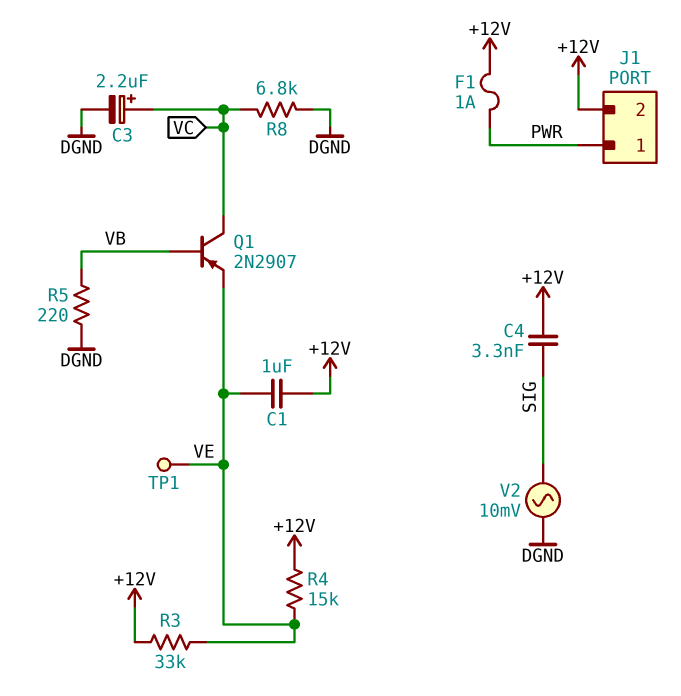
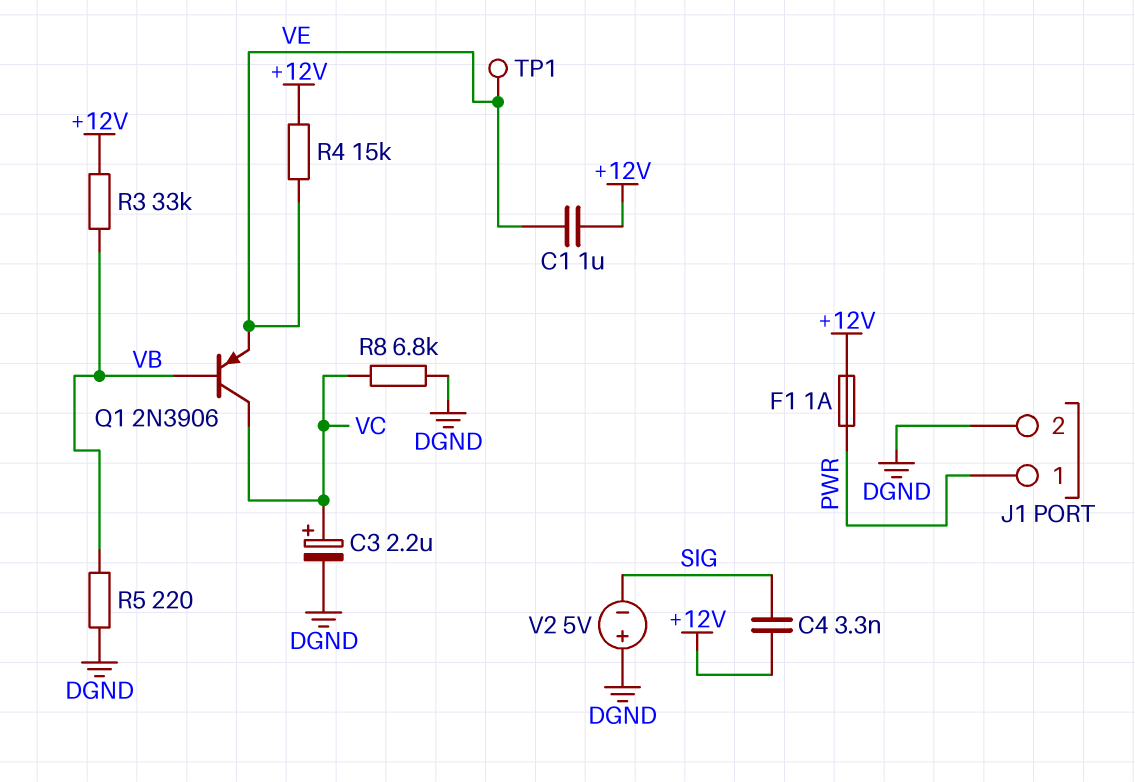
J1 pin 2: +12V -> DGND
Q1: PNP 2N2907 (B VB, C VC, E VE) -> PNP 2N3906 (B VB, C VC, E VE)
R3: 33k (+12V, VE) -> 33k (+12V, VB)
V2: AC 10mV (DGND, SIG) -> 5V (plus DGND, minus SIG)

